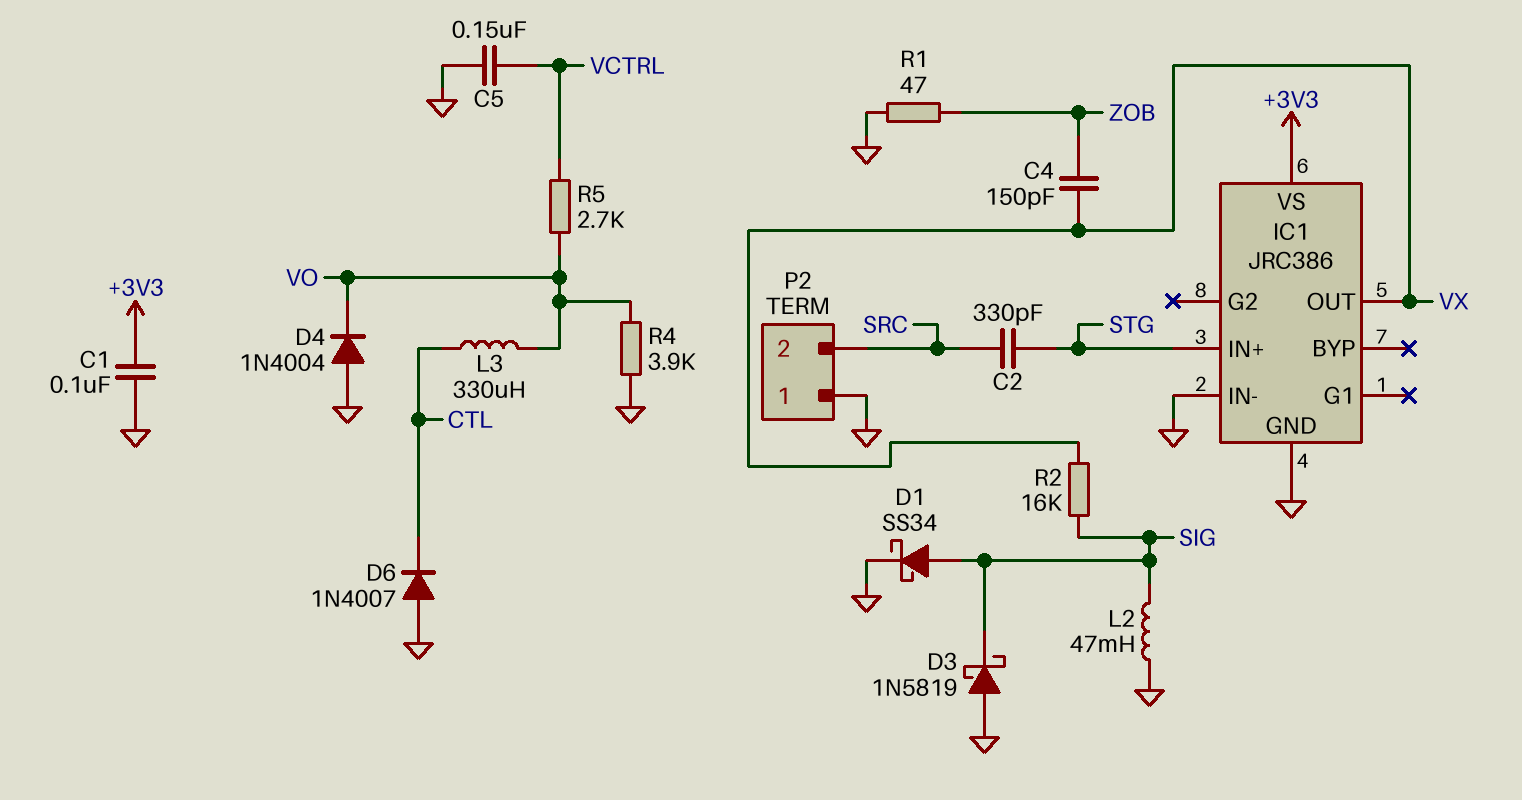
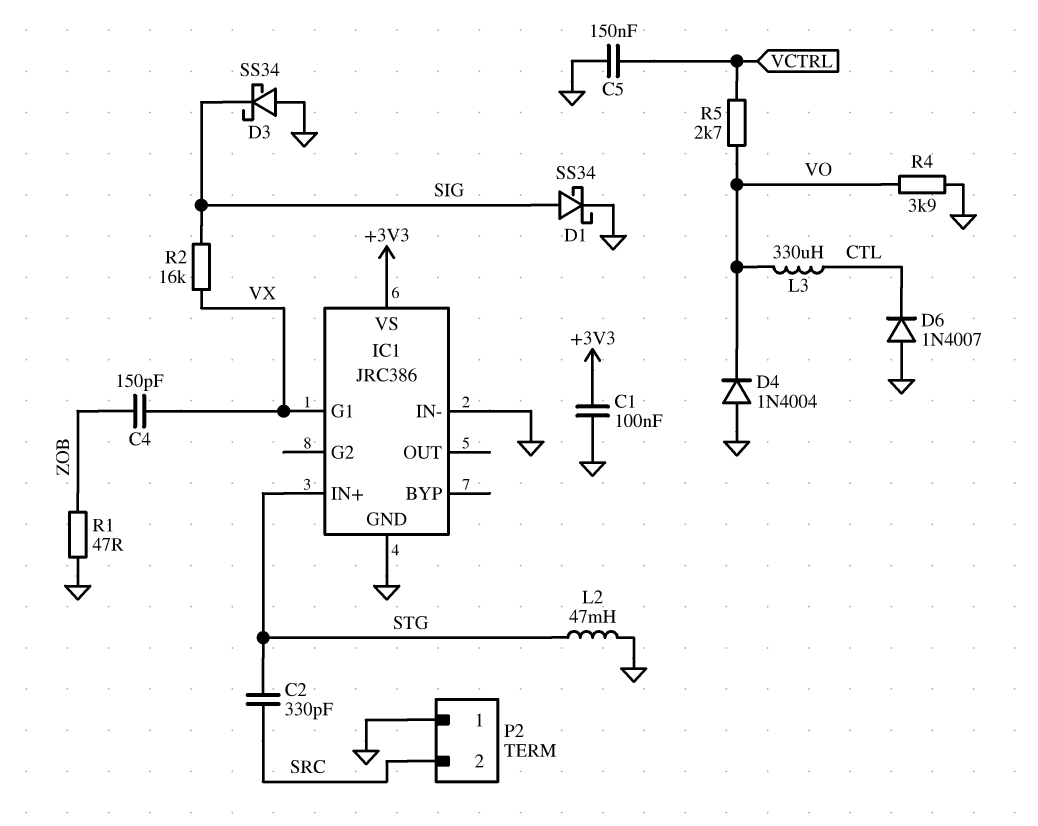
D3: schottky 1N5819 (A GND, K SIG) -> schottky SS34 (A GND, K SIG)
IC1 pin G1: none -> VX
IC1 pin OUT: VX -> none
L2: 47mH (GND, SIG) -> 47mH (GND, STG)

